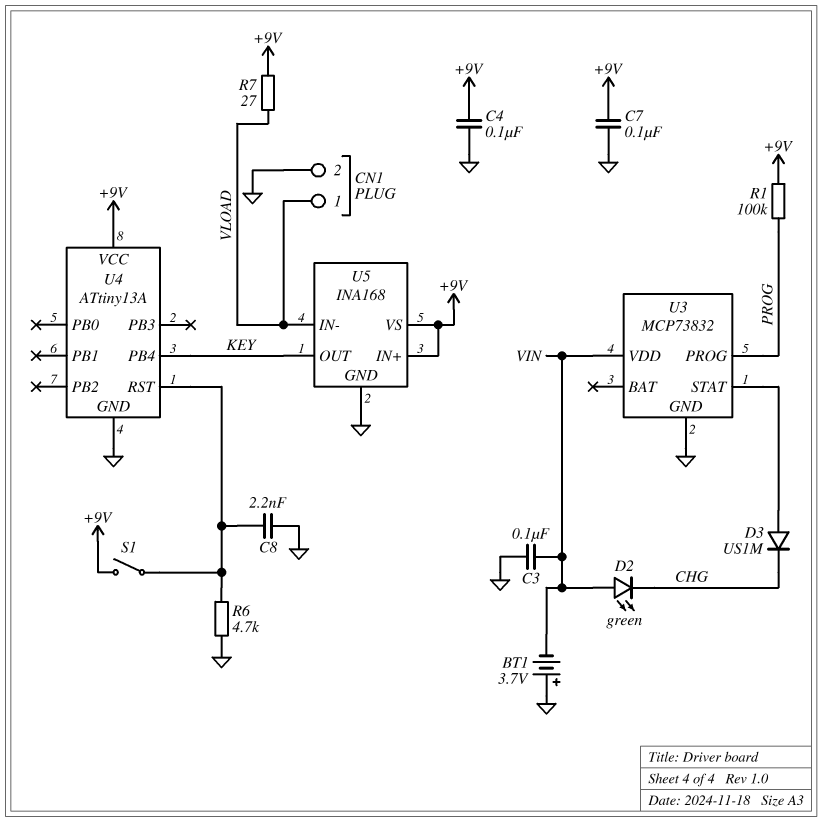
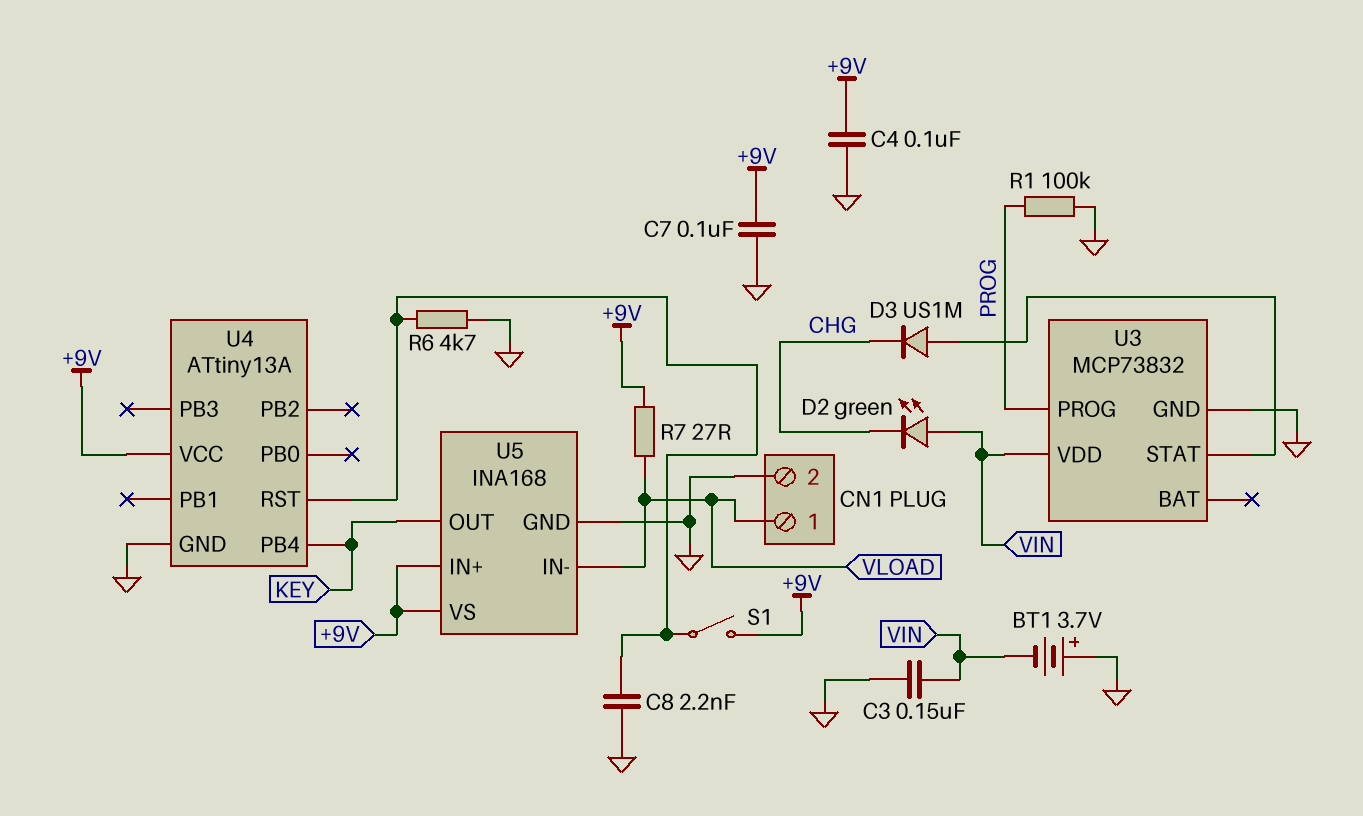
C3: 100nF (GND, VIN) -> 150nF (GND, VIN)
R1: 100k (+9V, PROG) -> 100k (GND, PROG)

